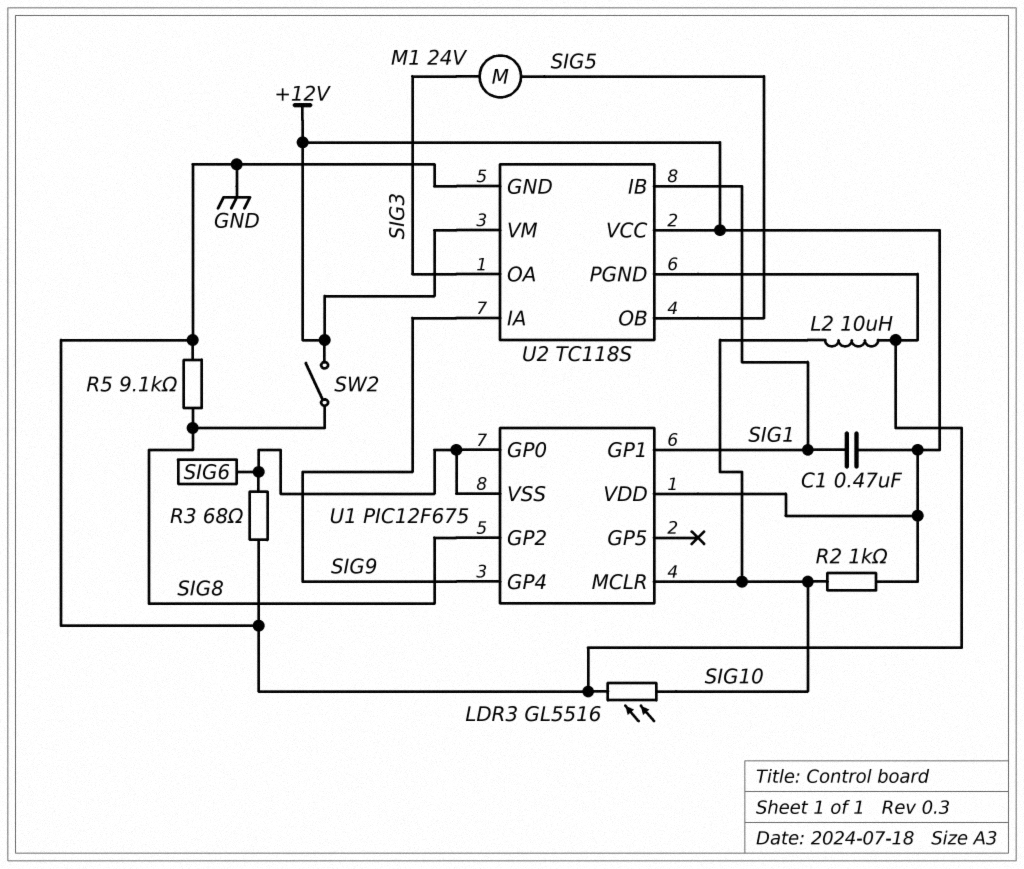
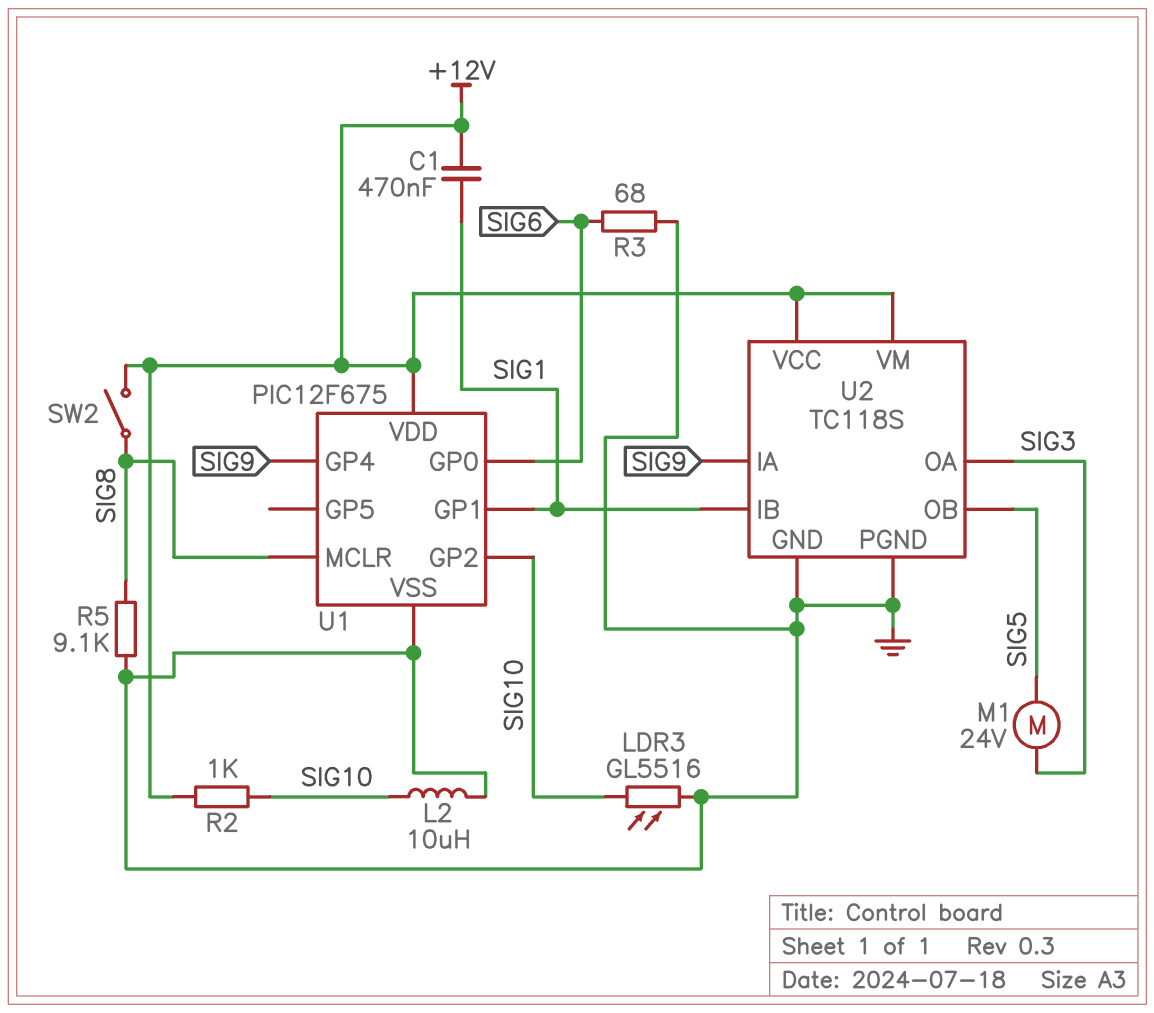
U1 pin GP2: SIG8 -> SIG10
U1 pin MCLR: SIG10 -> SIG8
U1 pin VSS: SIG6 -> GND

